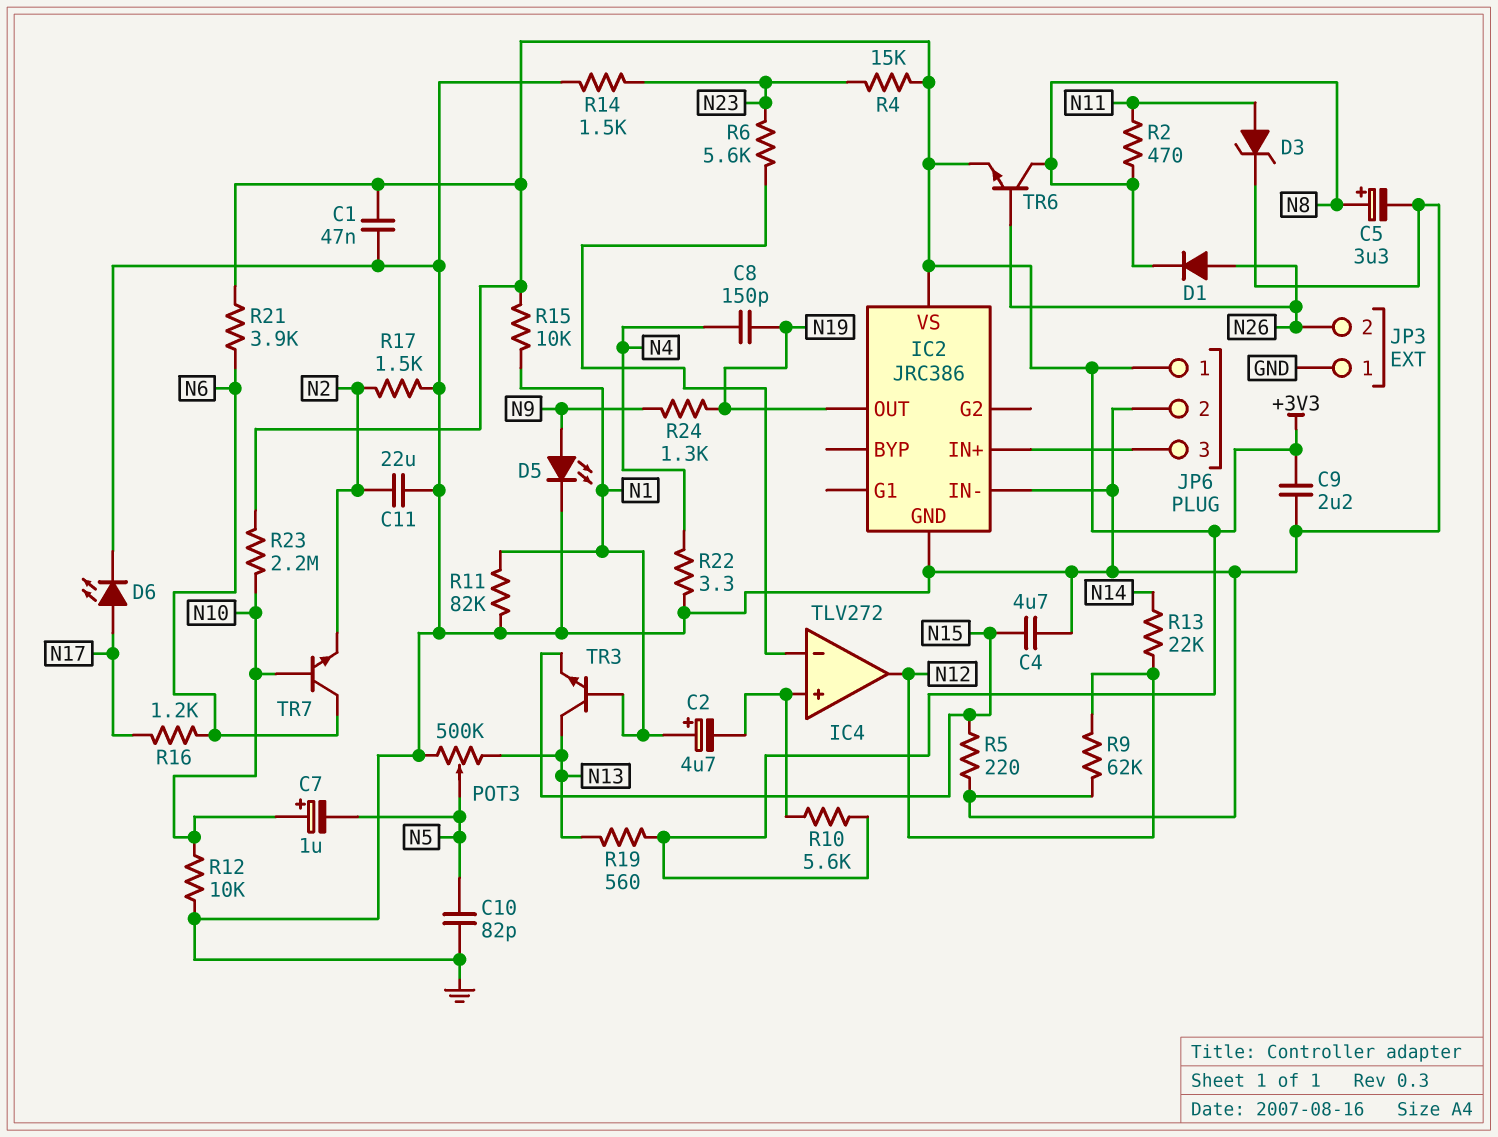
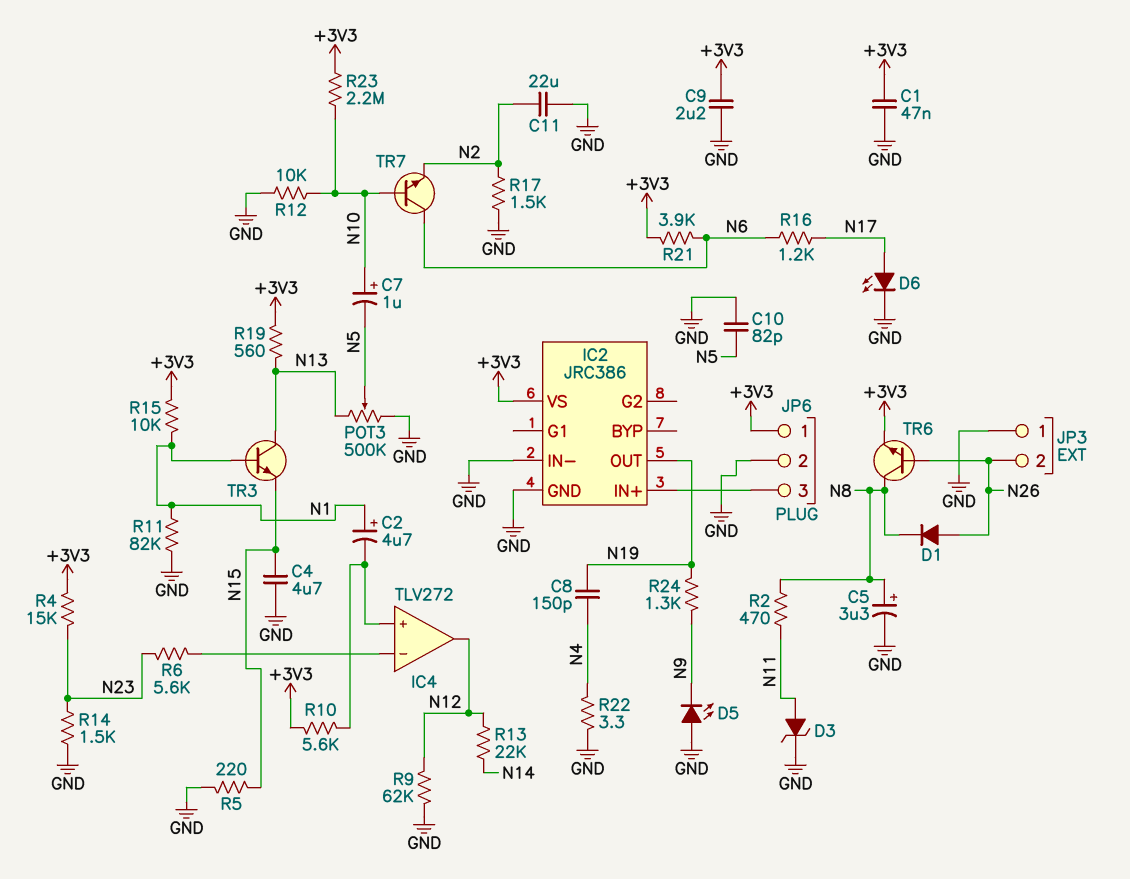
D5: LED (A N9, K GND) -> LED (A GND, K N9)

